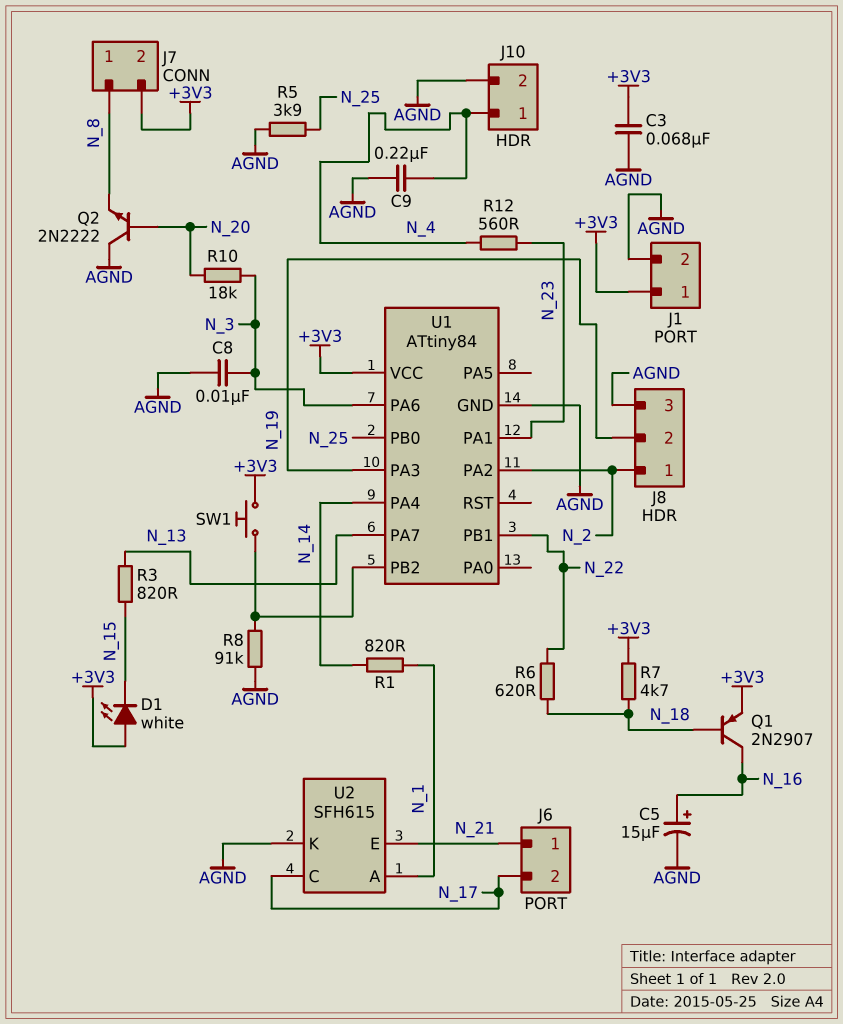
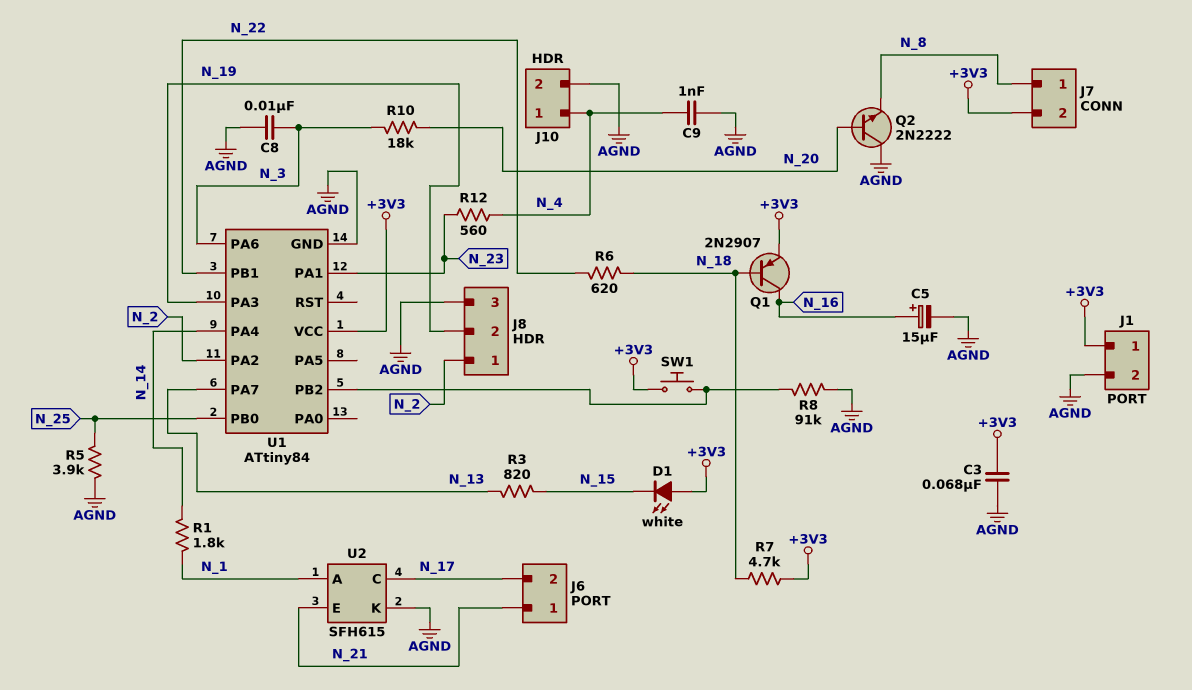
C9: 220nF (AGND, N_4) -> 1nF (AGND, N_4)
R1: 820 (N_1, N_14) -> 1.8k (N_1, N_14)

